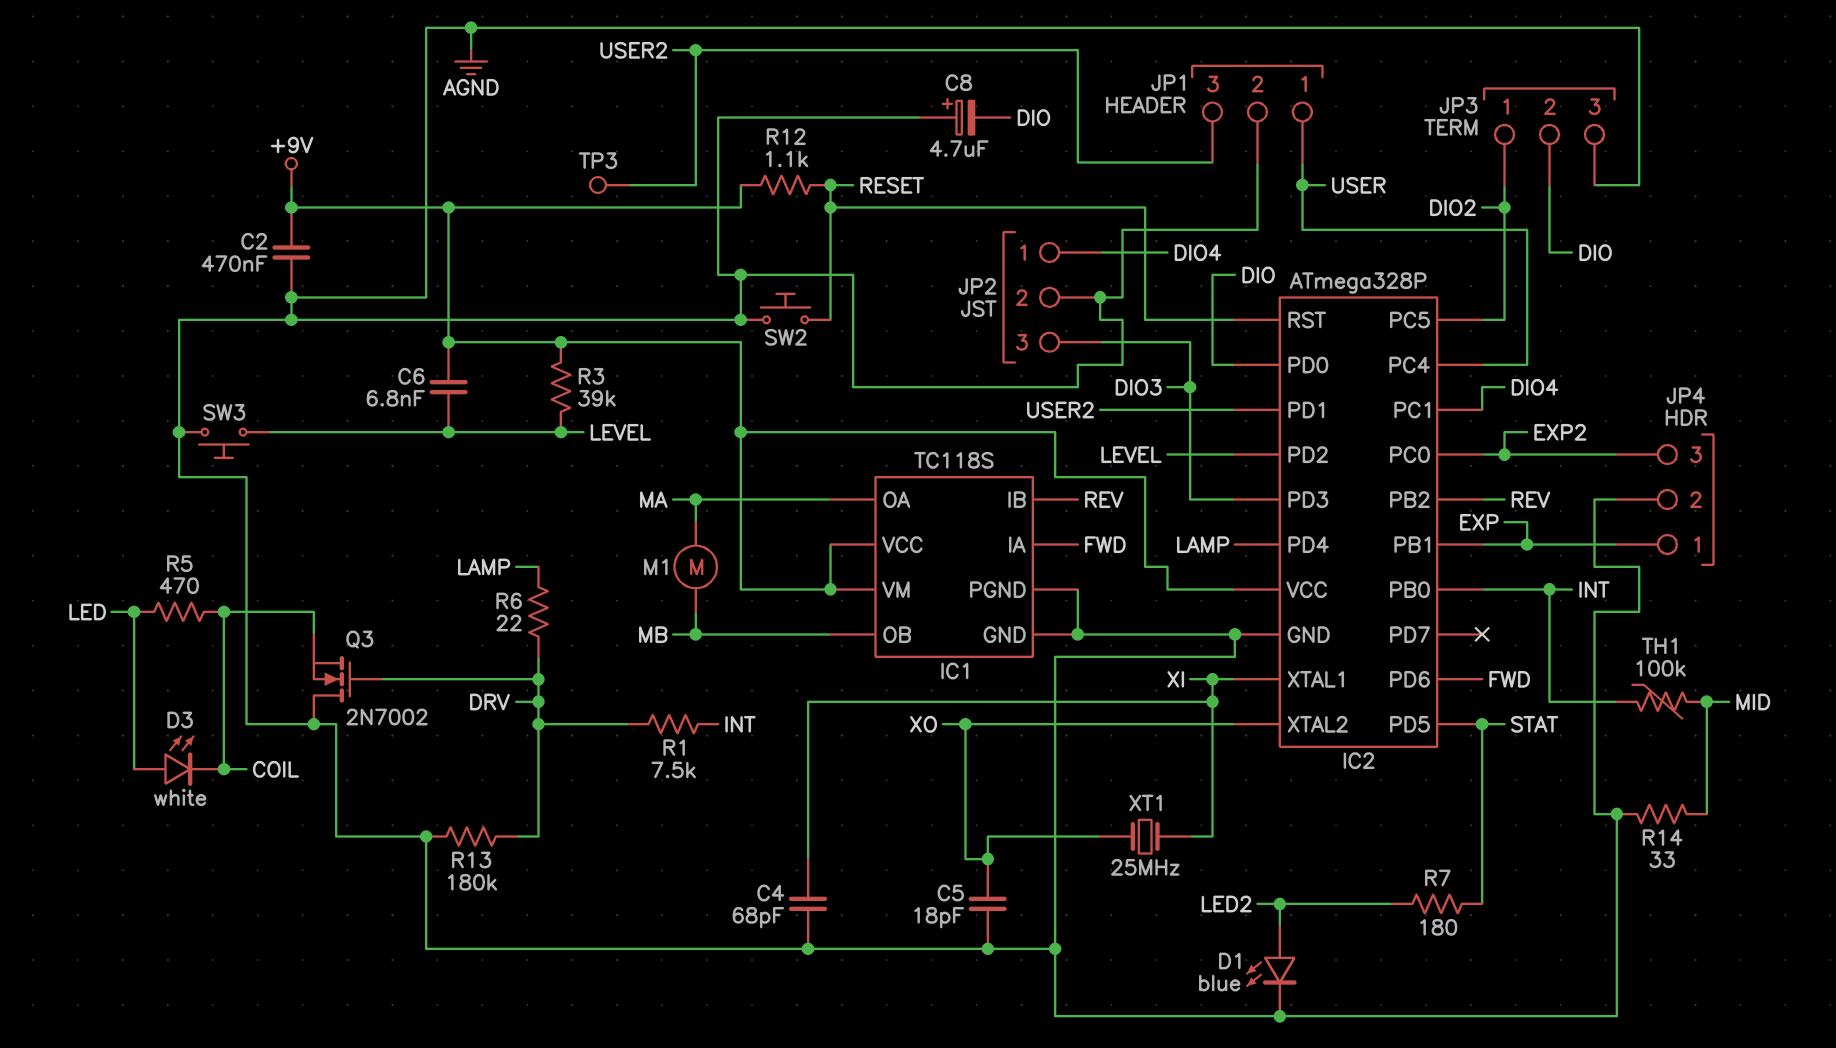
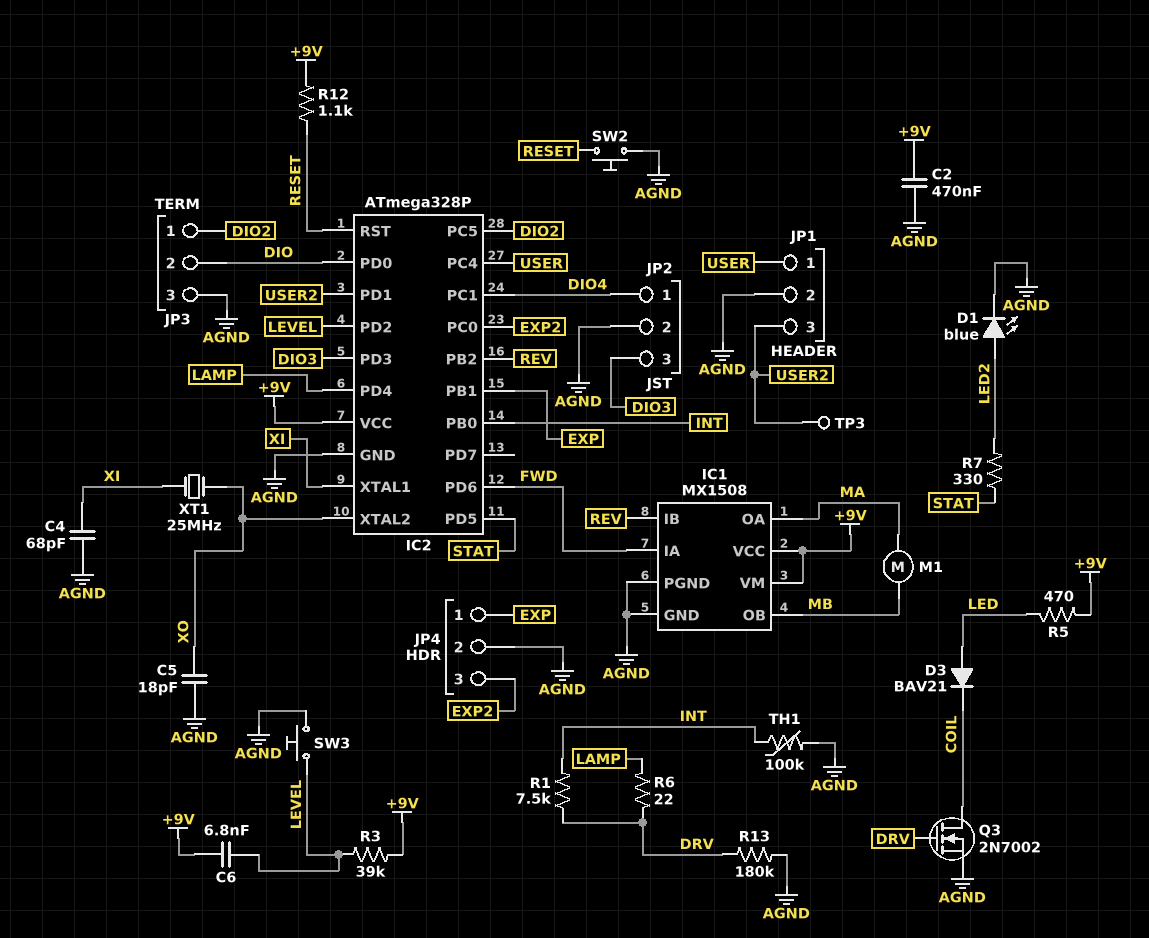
C8: 4.7uF (plus AGND, minus DIO) -> none
D3: LED white (A LED, K COIL) -> diode BAV21 (A LED, K COIL)
IC1: TC118S -> MX1508
Q3: NMOS 2N7002 (G DRV, D AGND, S COIL) -> NMOS 2N7002 (G DRV, D COIL, S AGND)
R5: 470 (COIL, LED) -> 470 (+9V, LED)
R7: 180 (LED2, STAT) -> 330 (LED2, STAT)
R14: 33 (AGND, MID) -> none
TH1: 100k (INT, MID) -> 100k (AGND, INT)

